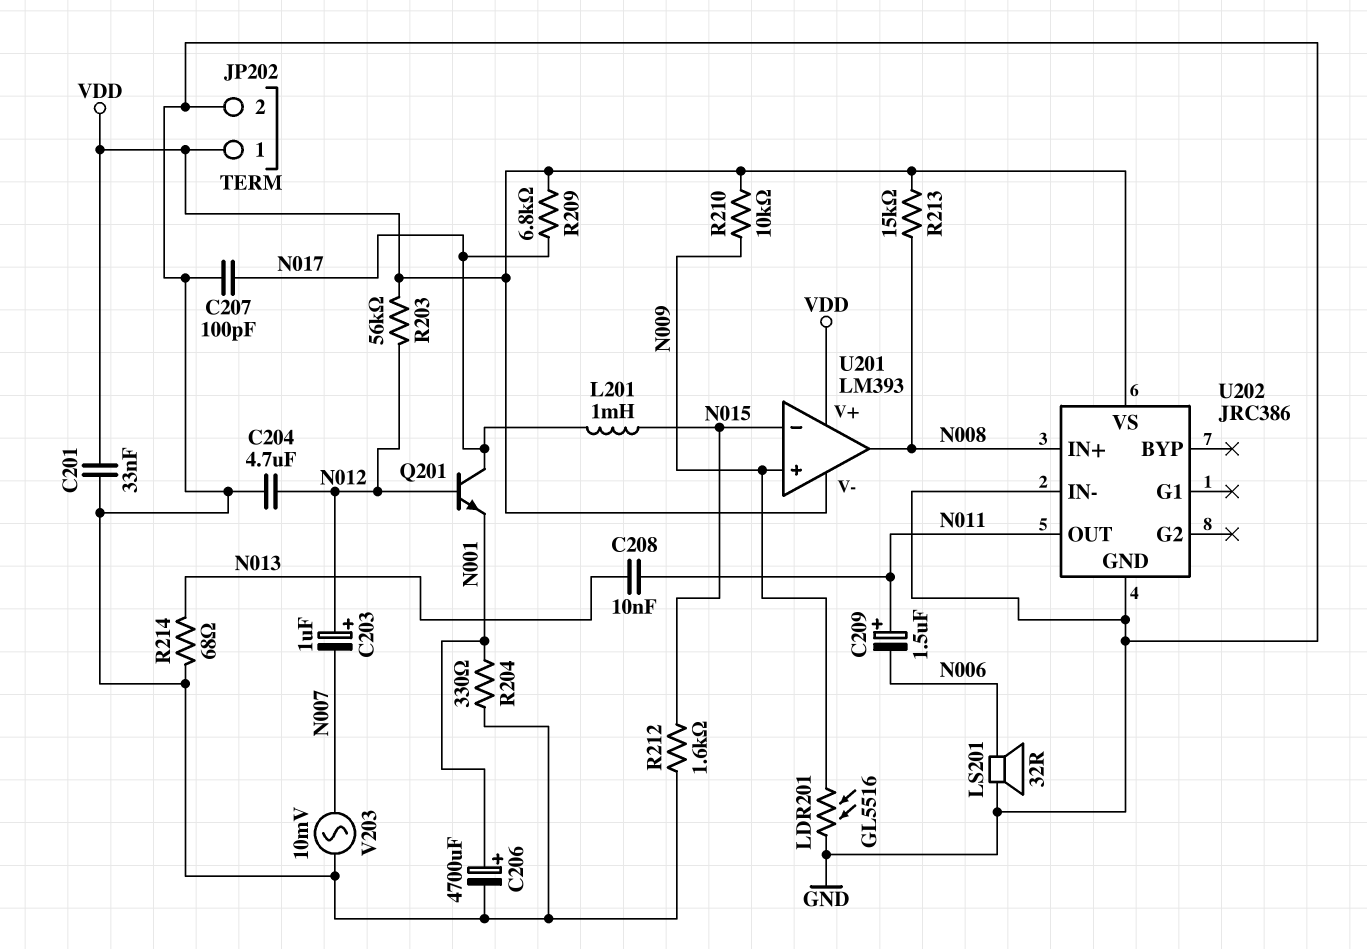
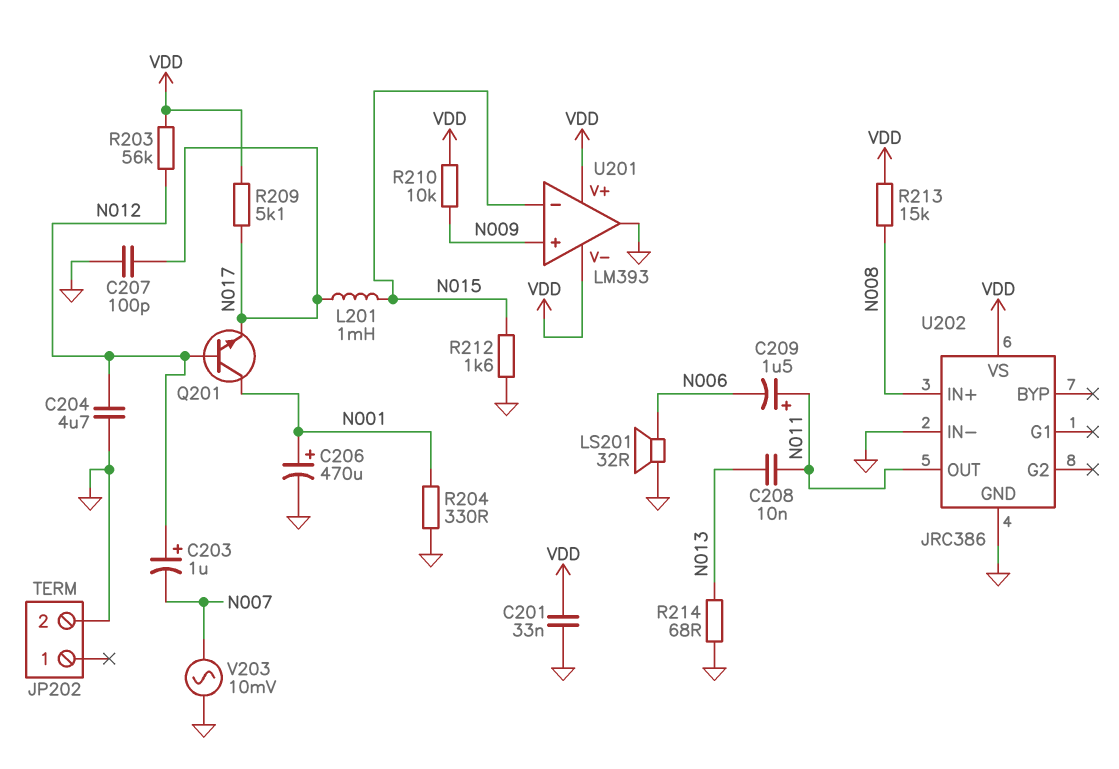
C206: 4700uF (plus N001, minus GND) -> 470uF (plus N001, minus GND)
JP202 pin 1: VDD -> none
LDR201: GL5516 (GND, N009) -> none
Q201: NPN (B N012, C N017, E N001) -> NPN (B N012, C N001, E N017)
R209: 6.8k (N017, VDD) -> 5.1k (N017, VDD)
U201 pin out: N008 -> GND

